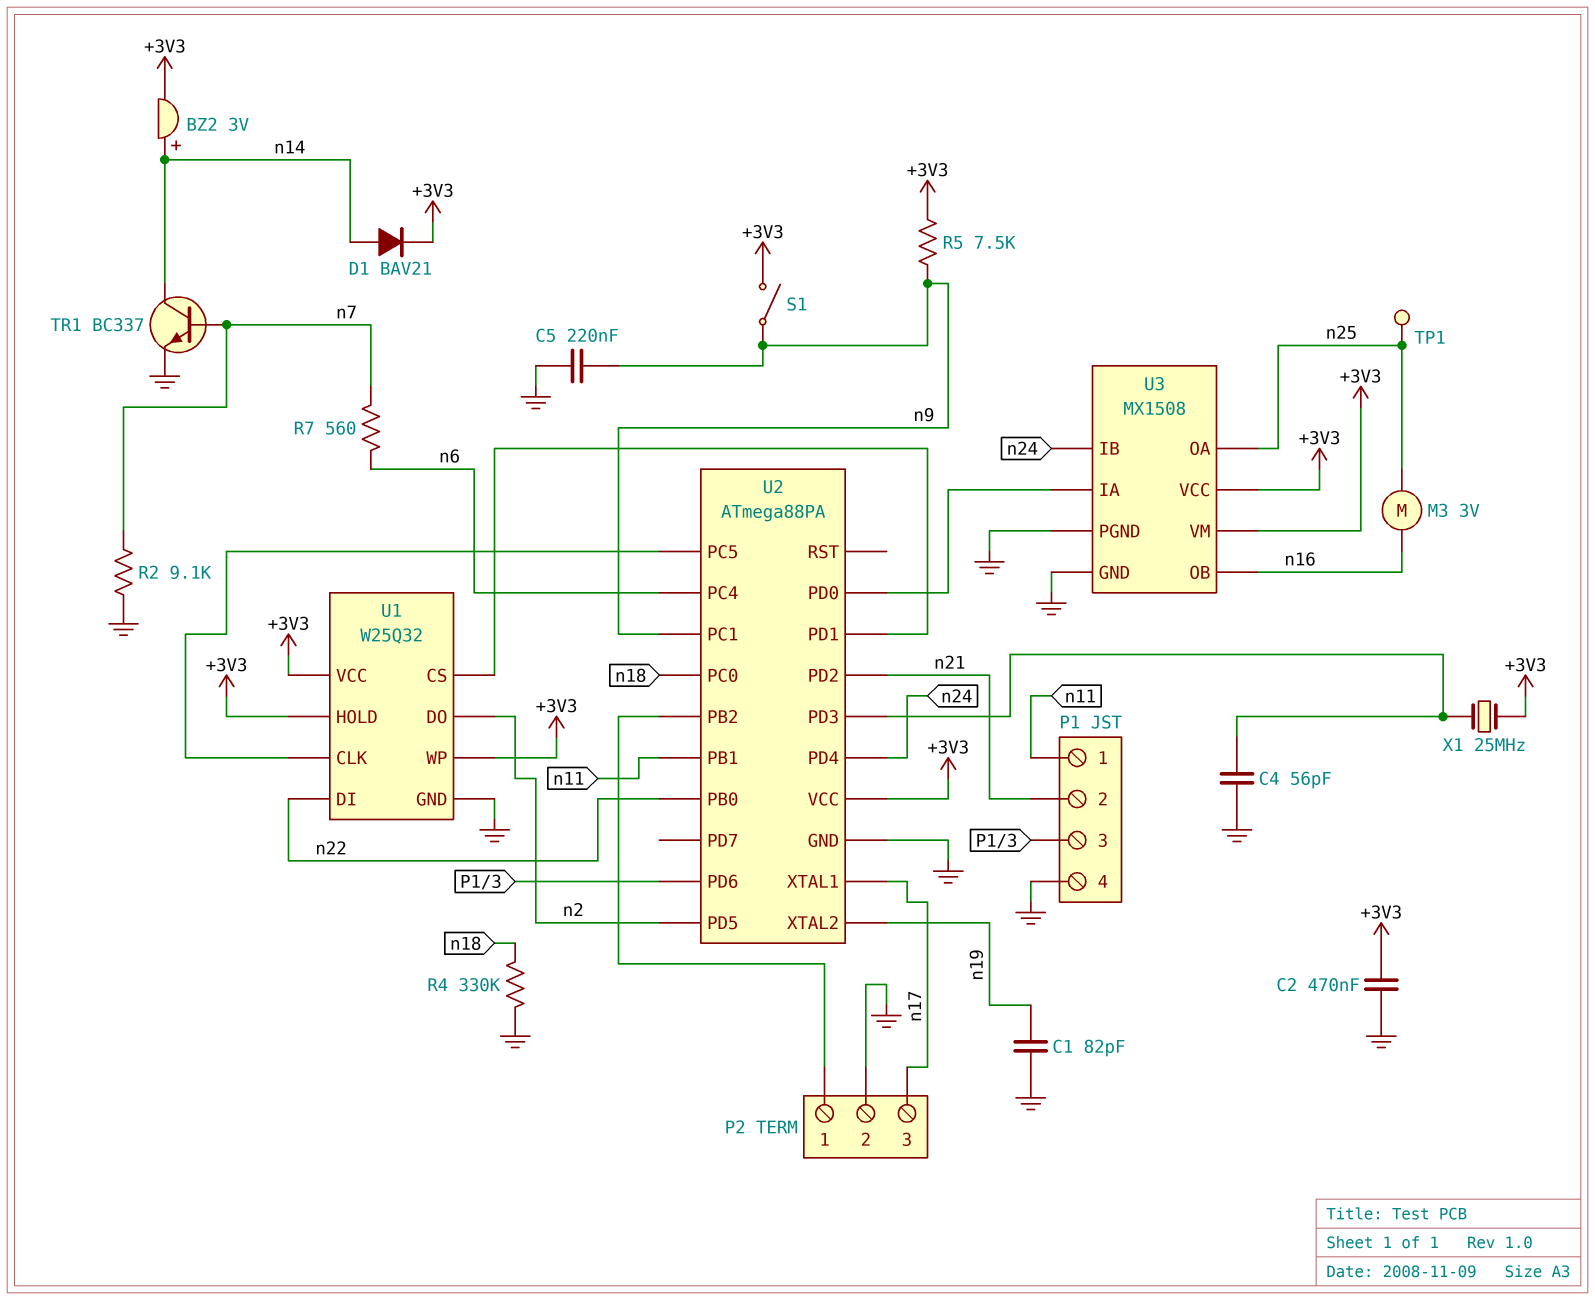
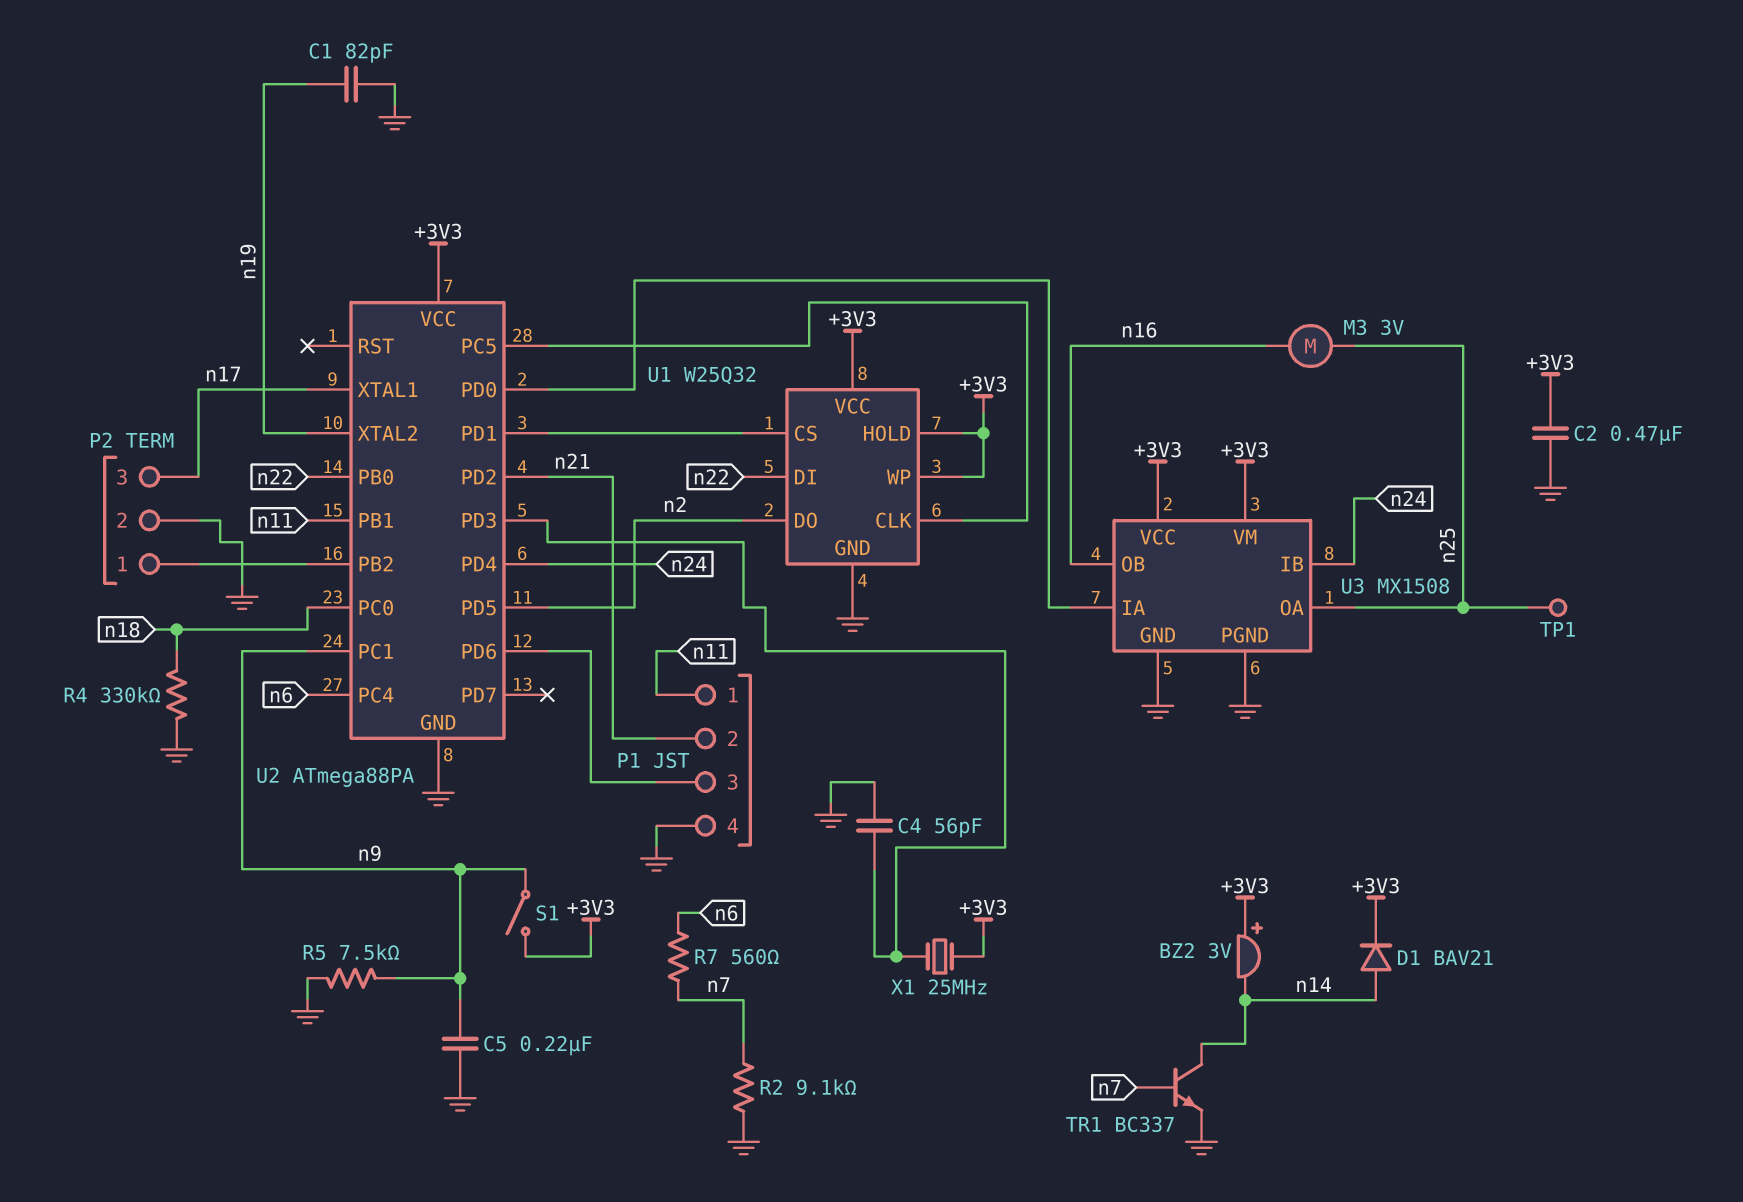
BZ2: buzzer 3V (plus n14, minus +3V3) -> buzzer 3V (plus +3V3, minus n14)
R5: 7.5k (+3V3, n9) -> 7.5k (GND, n9)

